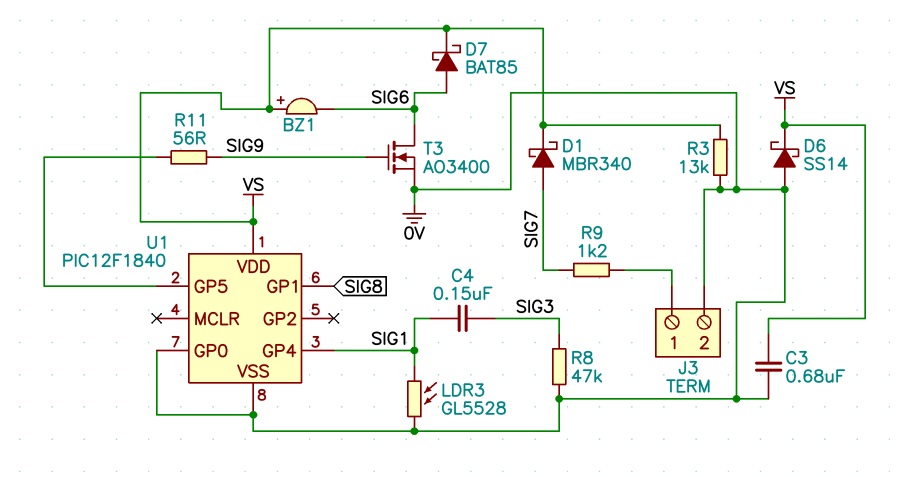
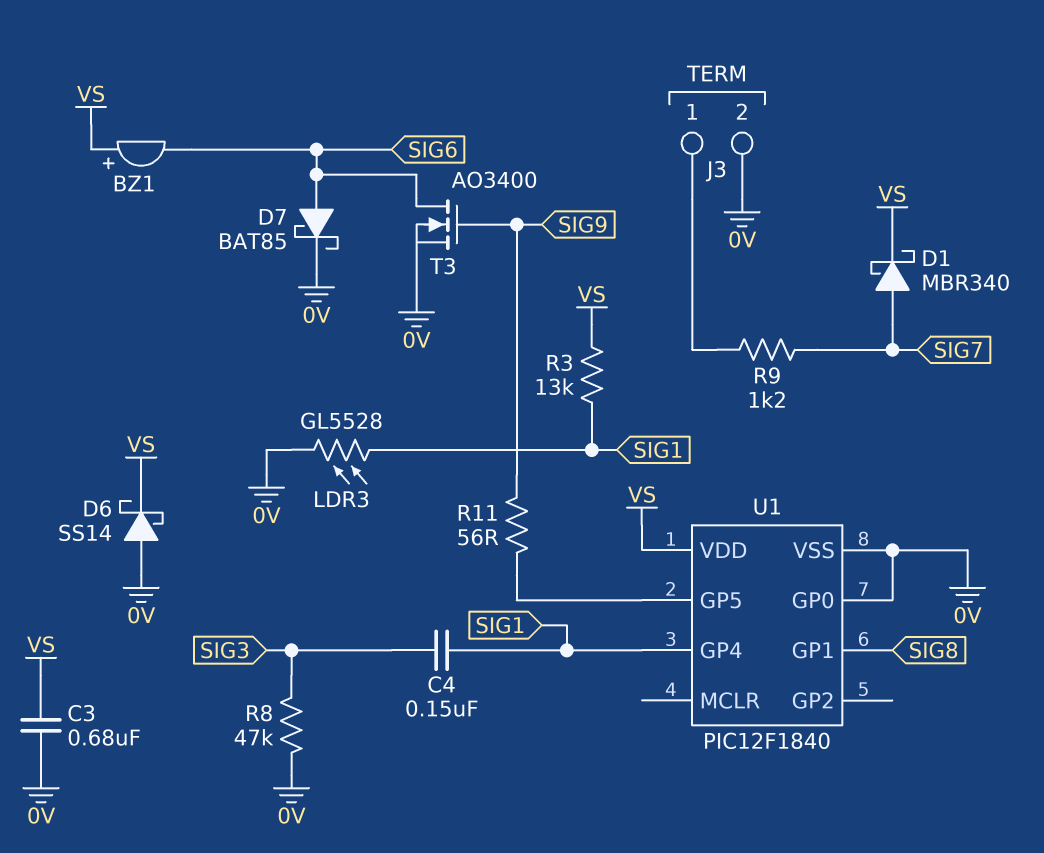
D7: schottky BAT85 (A SIG6, K VS) -> schottky BAT85 (A SIG6, K 0V)
R3: 13k (0V, VS) -> 13k (SIG1, VS)

